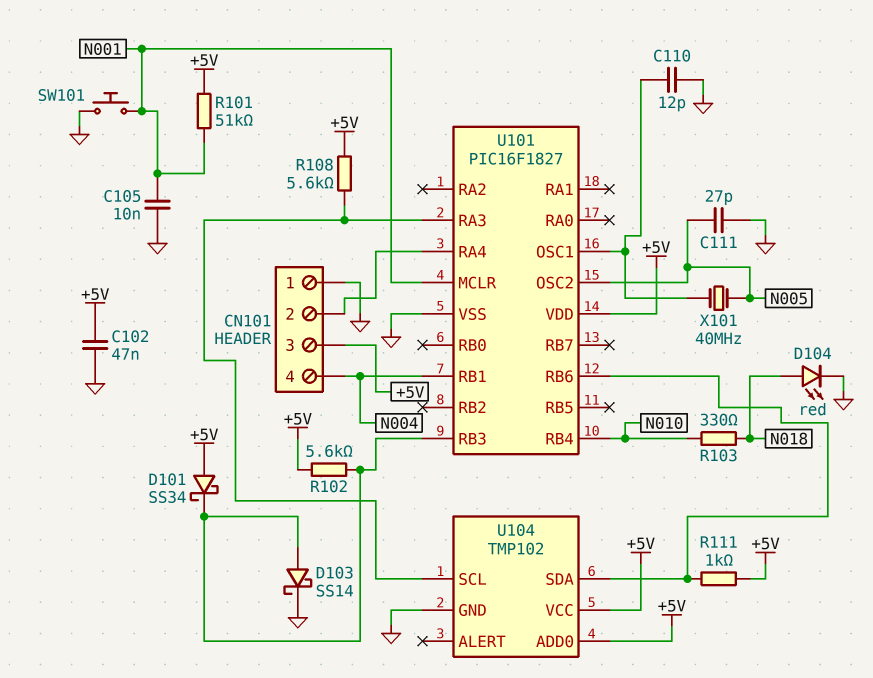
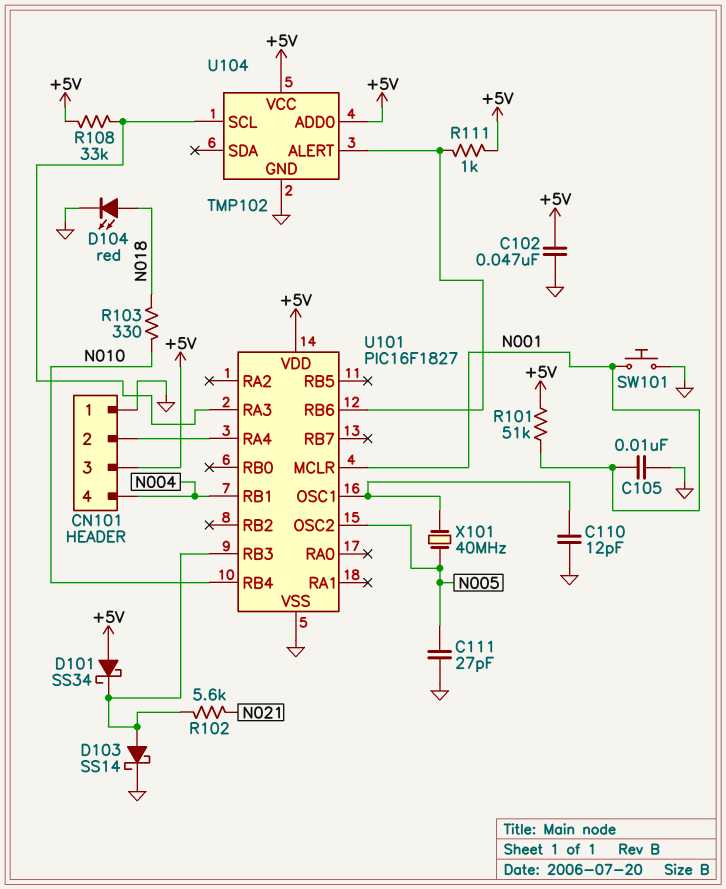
R102: 5.6k (+5V, U101/RB3) -> 5.6k (N021, U101/RB3)
R108: 5.6k (+5V, U101/RA3) -> 33k (+5V, U101/RA3)
U104 pin ALERT: none -> U101/RB6
U104 pin SDA: U101/RB6 -> none

